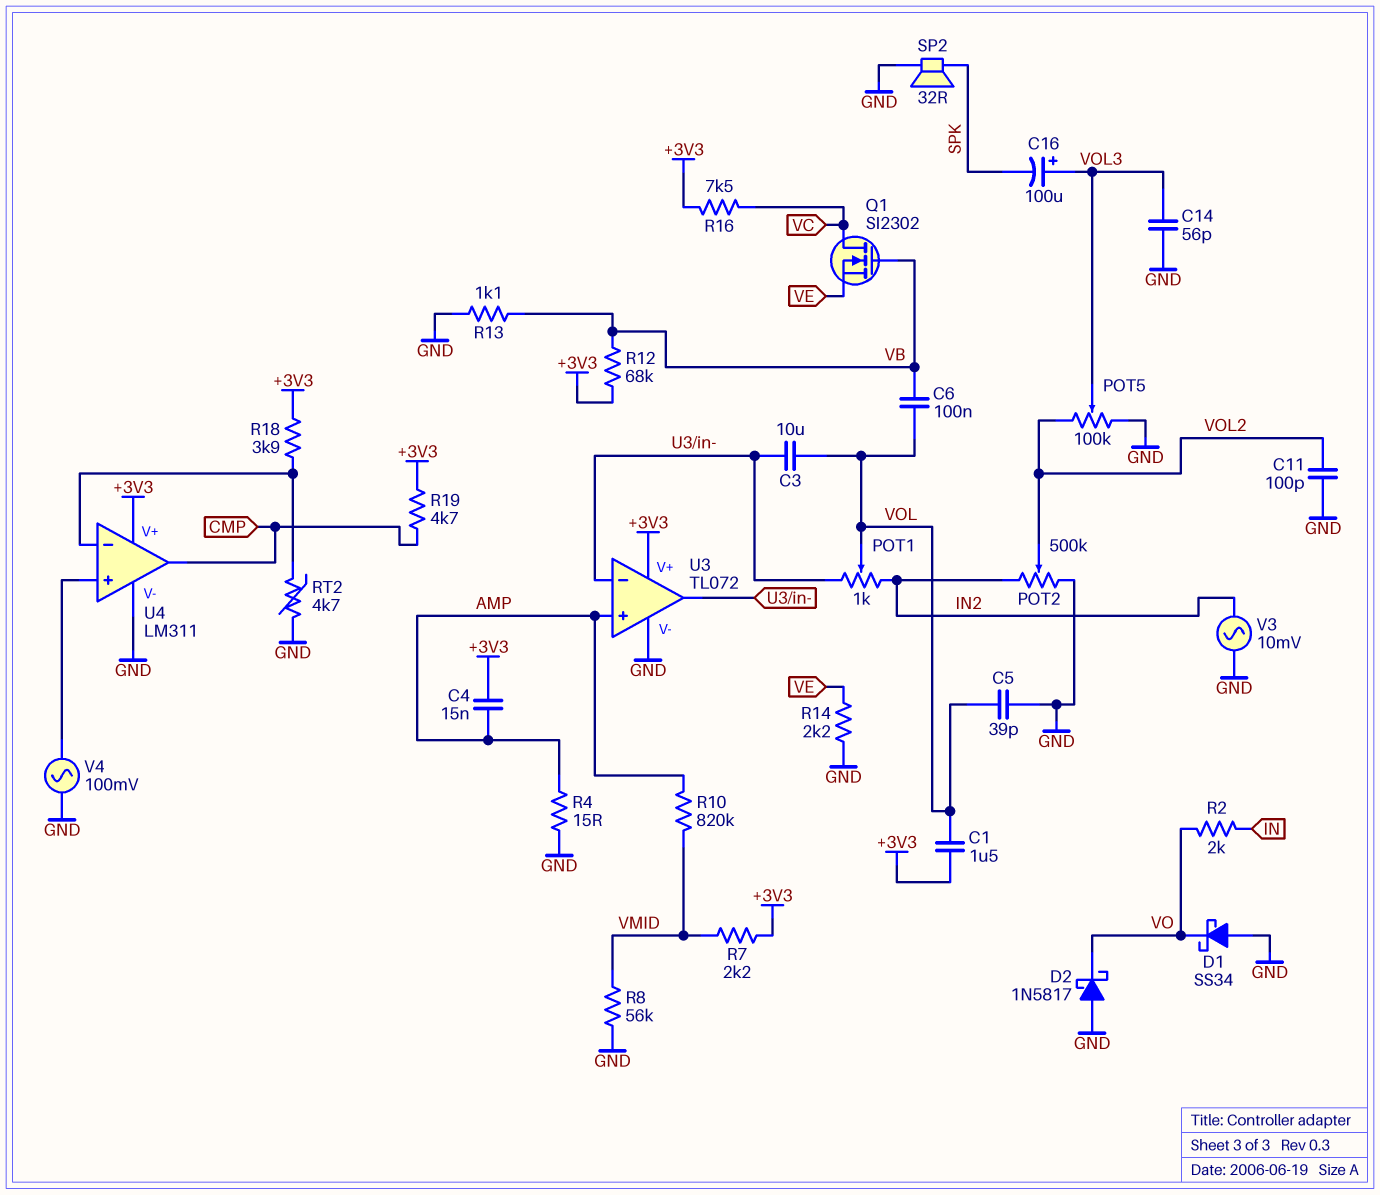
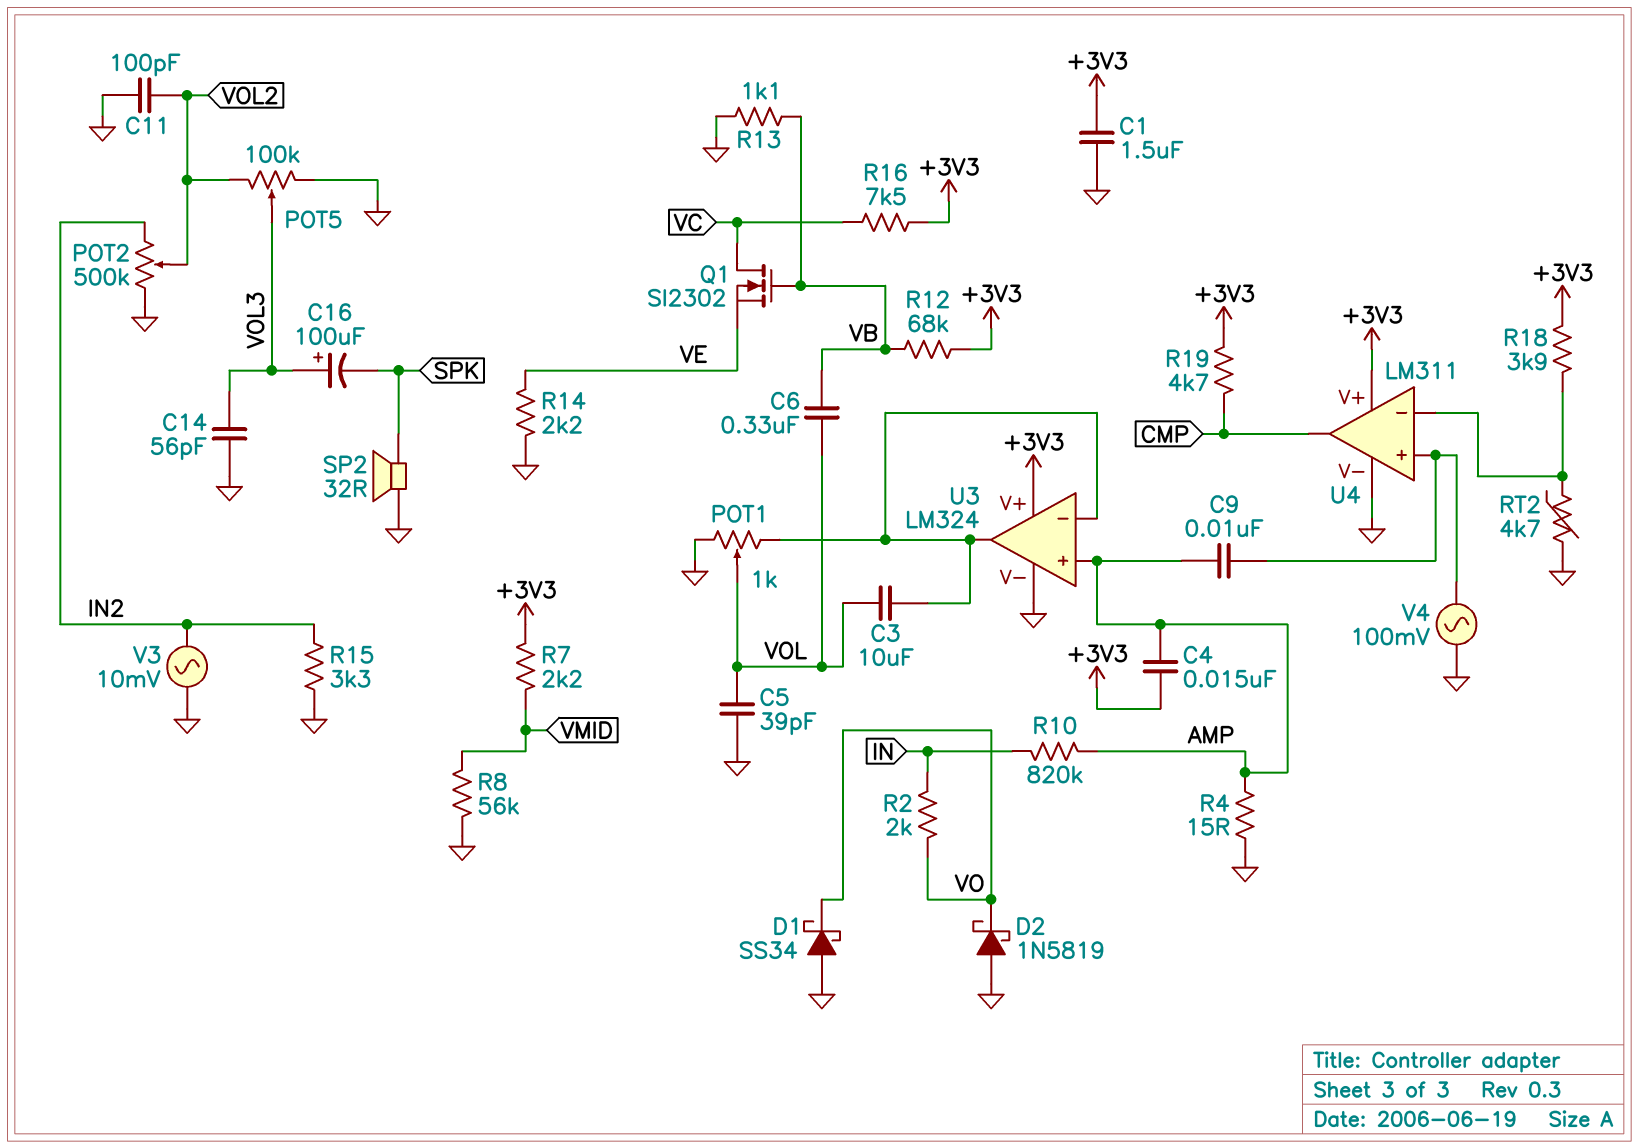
C1: 1.5uF (+3V3, VOL) -> 1.5uF (+3V3, GND)
C6: 100nF (VB, VOL) -> 330nF (VB, VOL)
C9: none -> 10nF (AMP, U4/in+)
D2: schottky 1N5817 (A GND, K VO) -> schottky 1N5819 (A GND, K VO)
POT1: 1k (IN2, U3/in-, wiper VOL) -> 1k (GND, U3/in-, wiper VOL)
R10: 820k (AMP, VMID) -> 820k (AMP, IN)
R15: none -> 3.3k (GND, IN2)
U3: TL072 -> LM324

